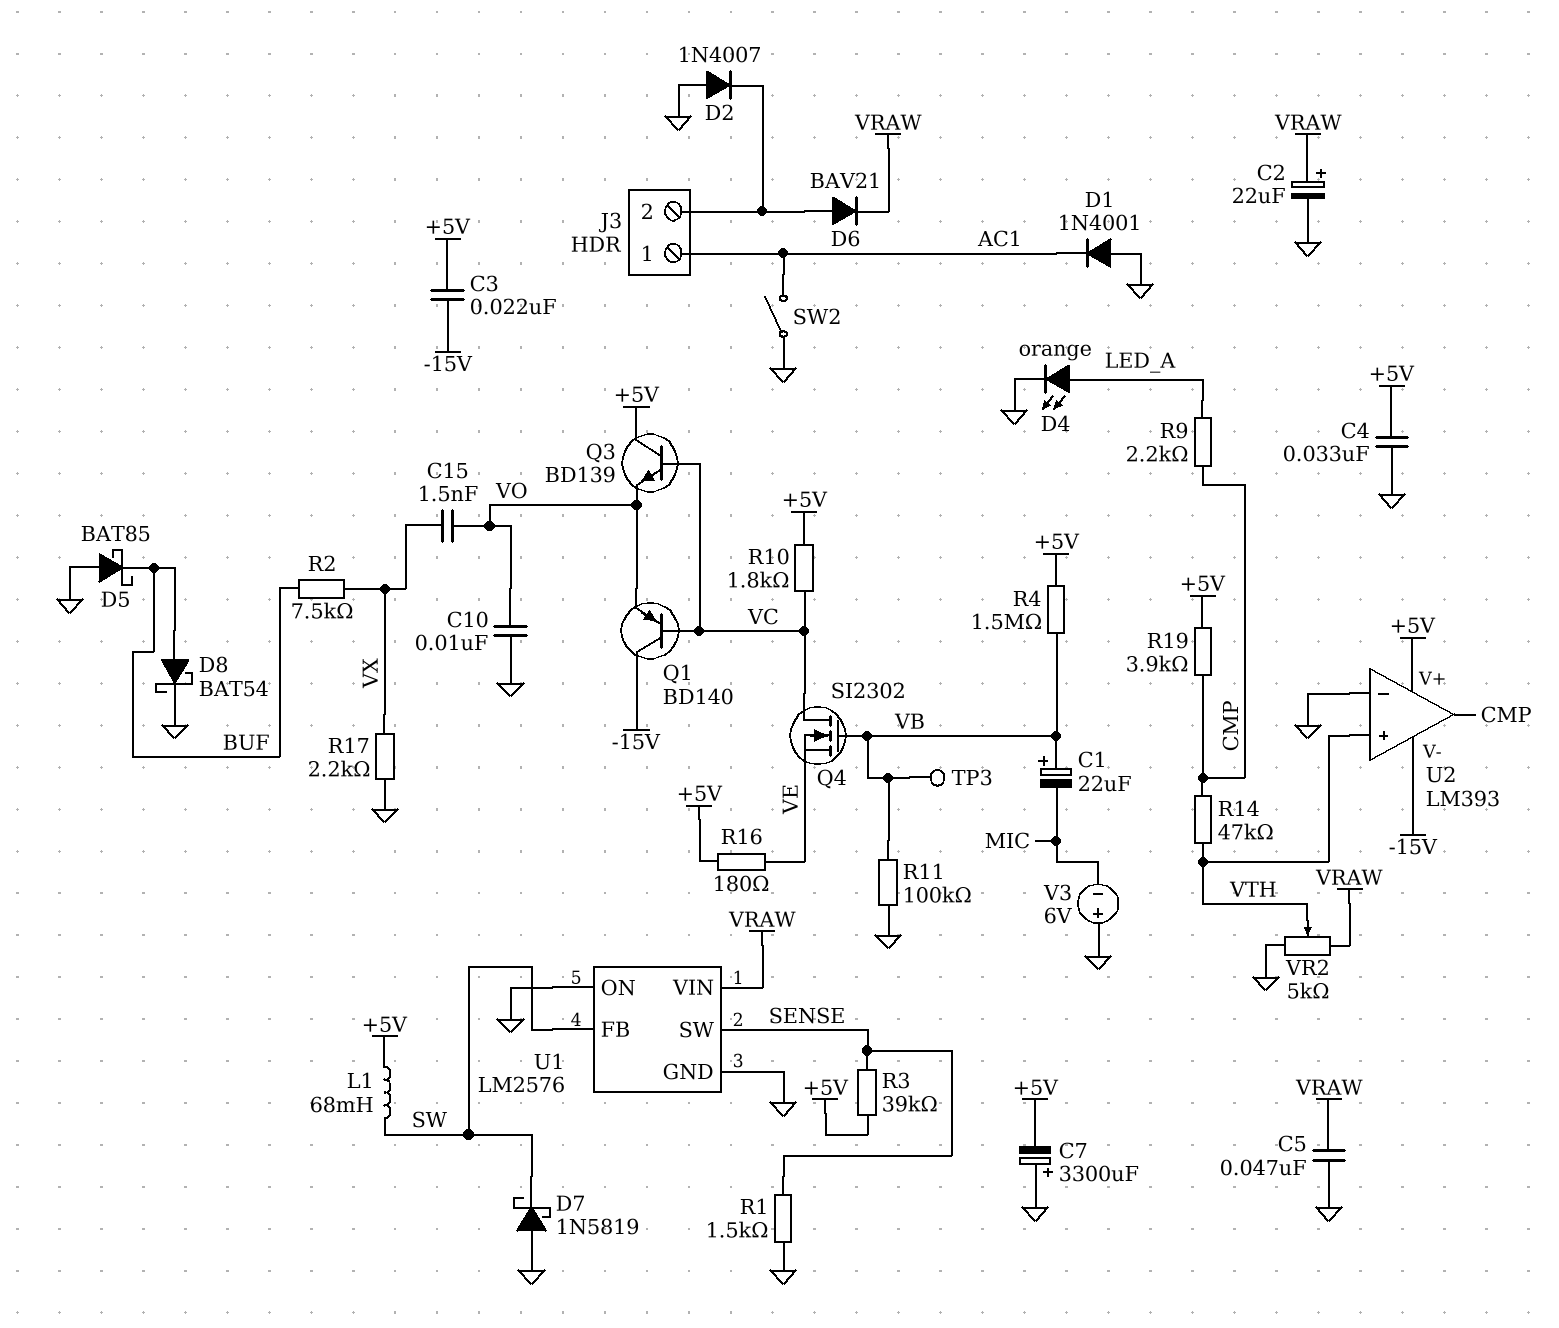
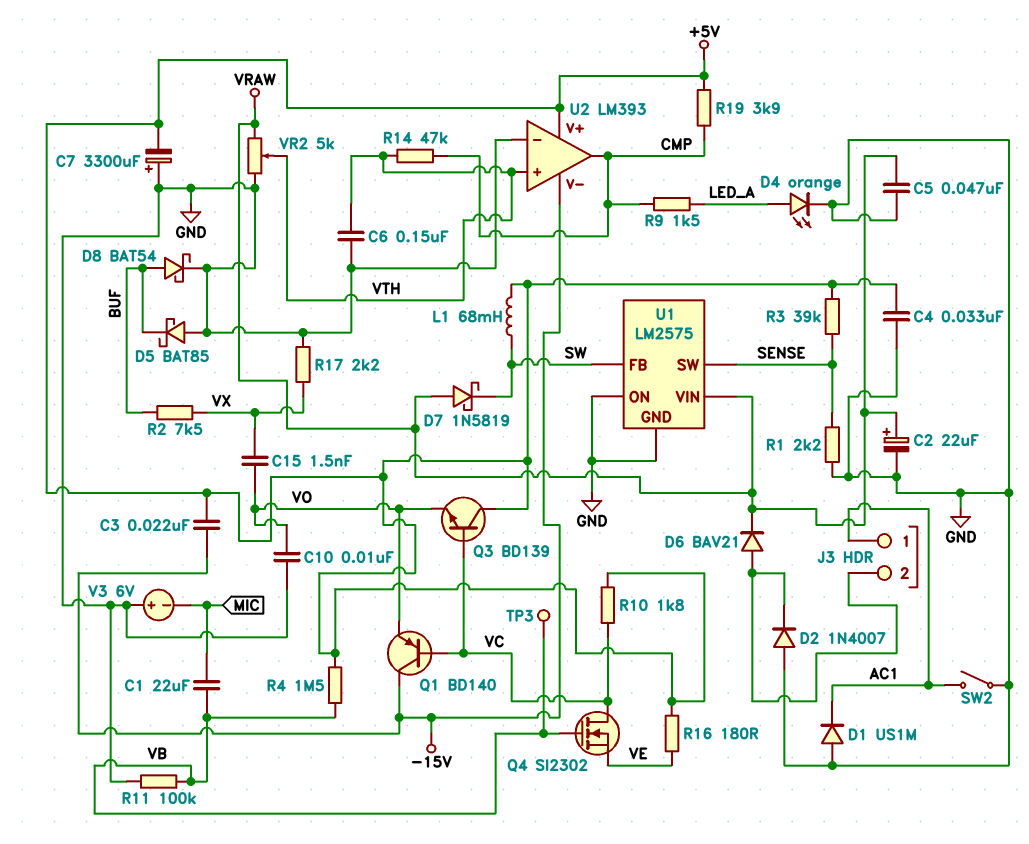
C1: 22uF (plus VB, minus MIC) -> 22uF (MIC, VB)
C6: none -> 150nF (GND, VTH)
D1: diode 1N4001 (A GND, K AC1) -> diode US1M (A GND, K AC1)
D7: schottky 1N5819 (A GND, K SW) -> schottky 1N5819 (A VRAW, K SW)
R1: 1.5k (GND, SENSE) -> 2.2k (GND, SENSE)
R9: 2.2k (CMP, LED_A) -> 1.5k (CMP, LED_A)
U1: LM2576 -> LM2575

